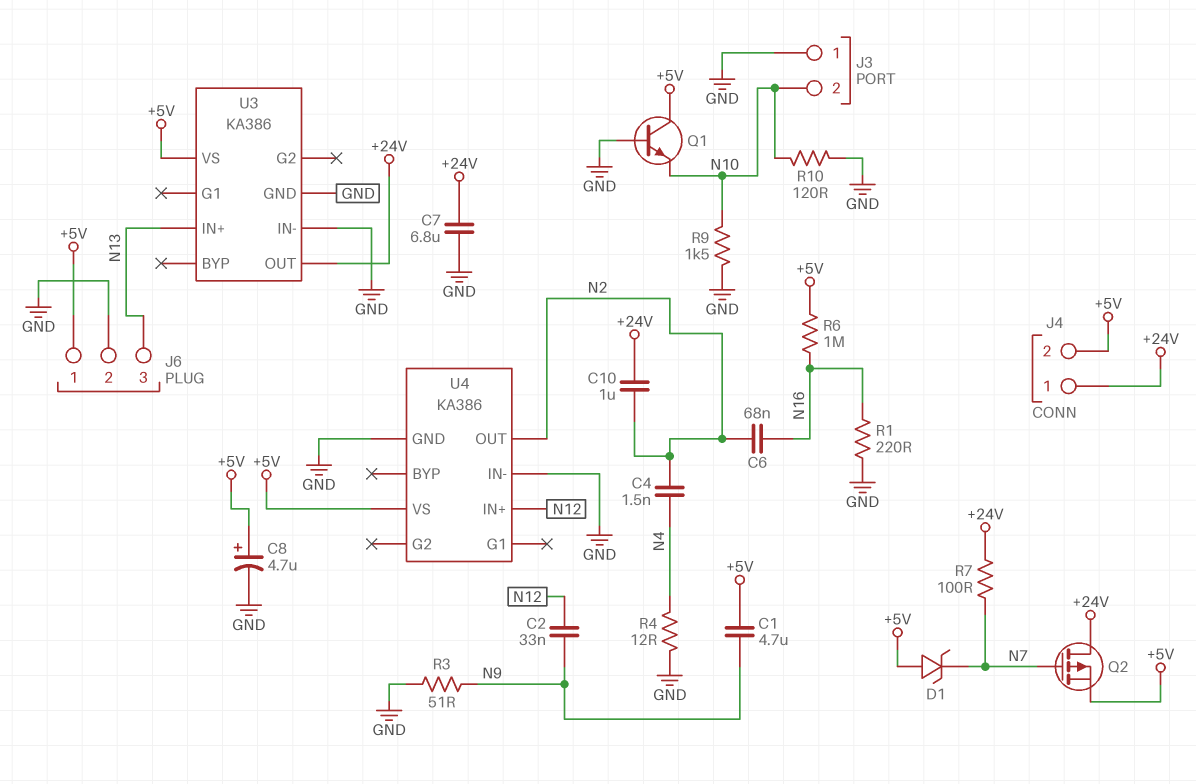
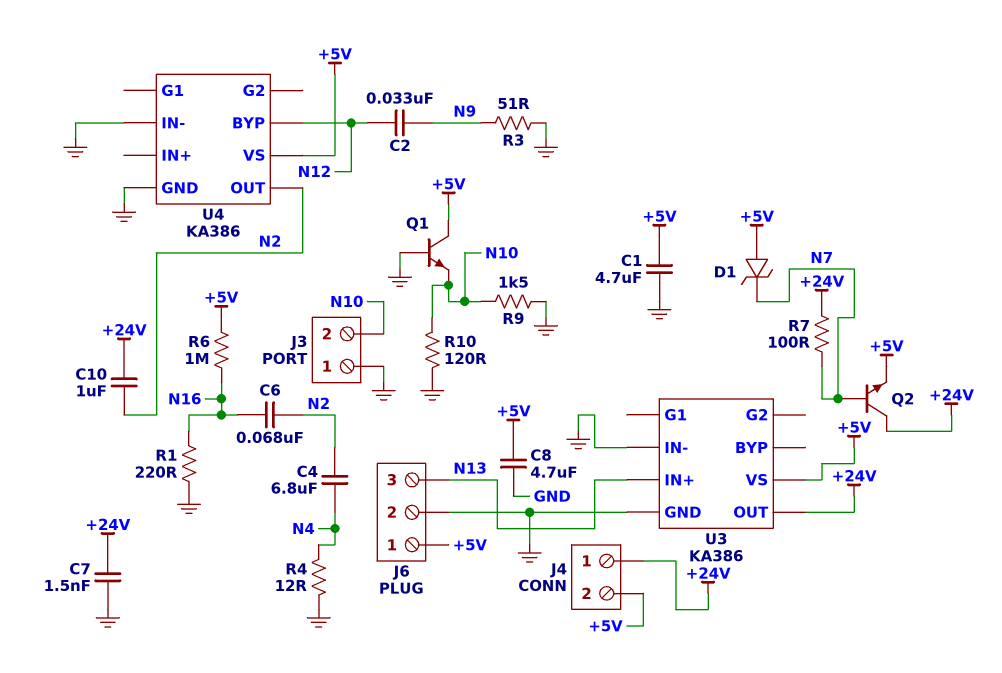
C1: 4.7uF (+5V, N9) -> 4.7uF (+5V, GND)
C4: 1.5nF (N2, N4) -> 6.8uF (N2, N4)
C7: 6.8uF (+24V, GND) -> 1.5nF (+24V, GND)
C8: 4.7uF (plus +5V, minus GND) -> 4.7uF (+5V, GND)
Q2: PMOS (G N7, D +24V, S +5V) -> NPN (B N7, C +24V, E +5V)
U4 pin BYP: none -> N12
U4 pin IN+: N12 -> none

